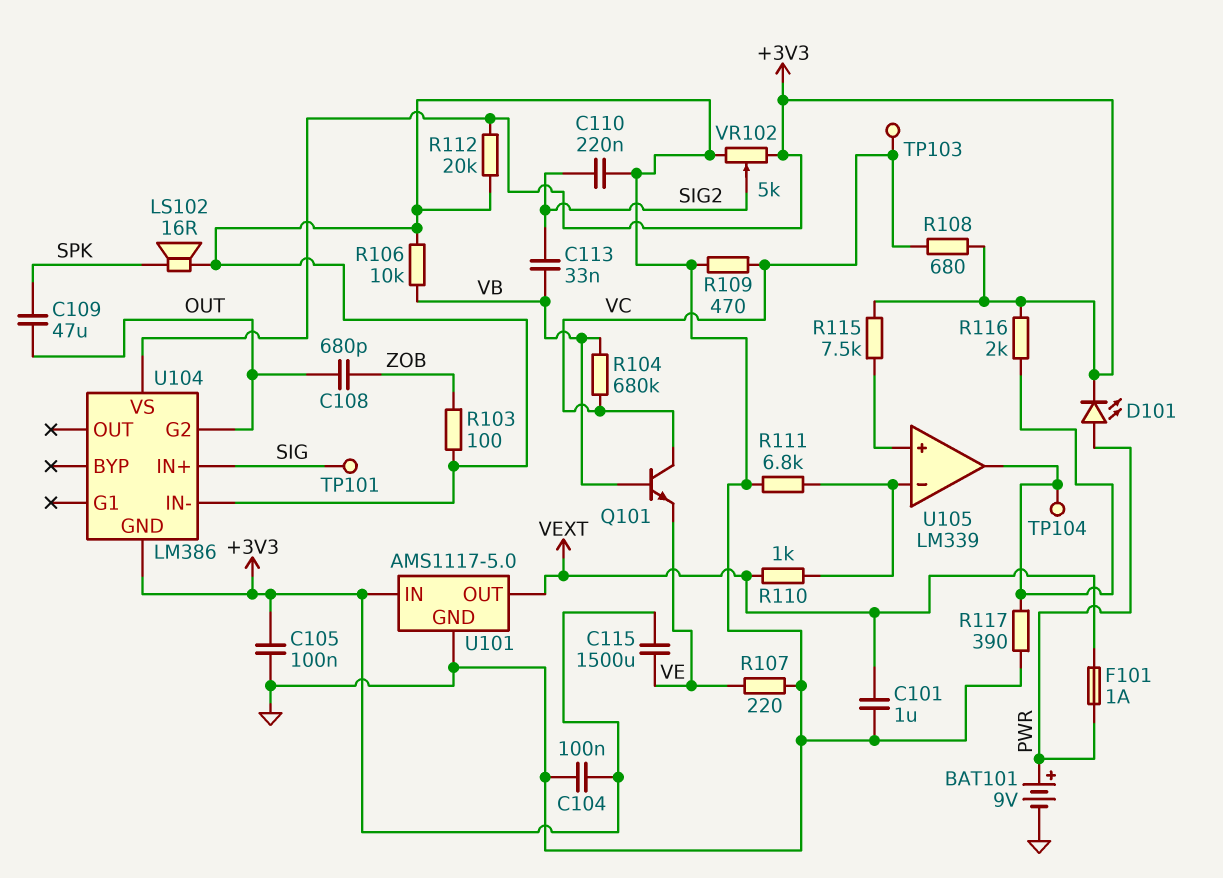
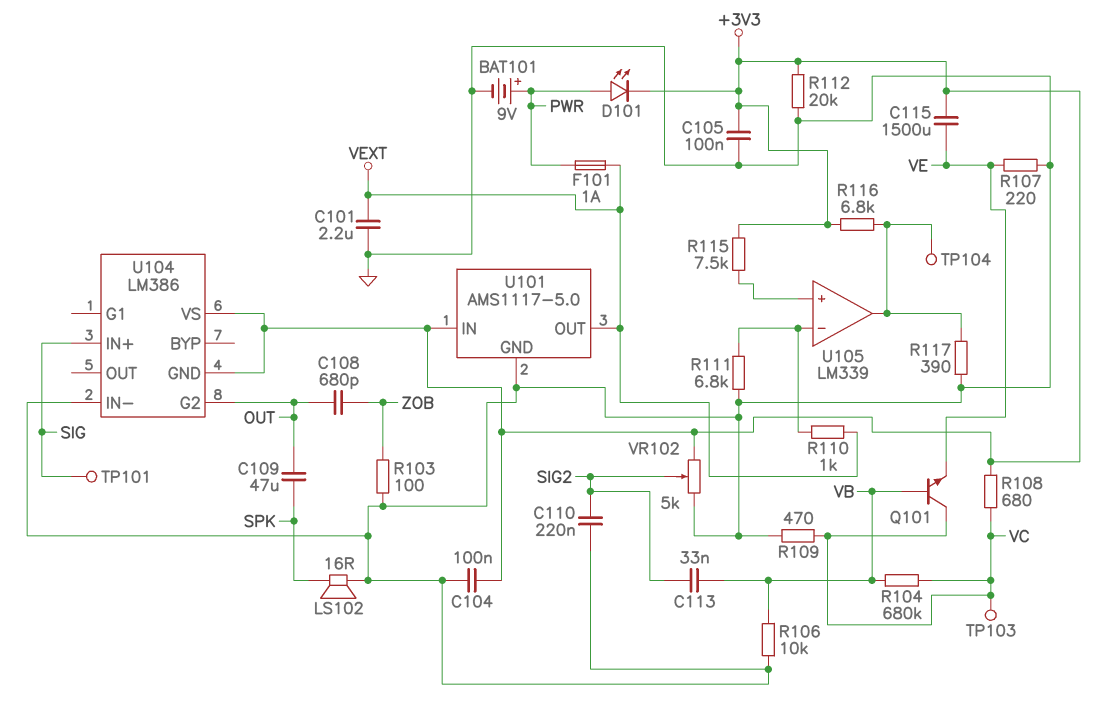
C101: 1uF (GND, VEXT) -> 2.2uF (GND, VEXT)
R116: 2k (+3V3, U105/out) -> 6.8k (+3V3, U105/out)

